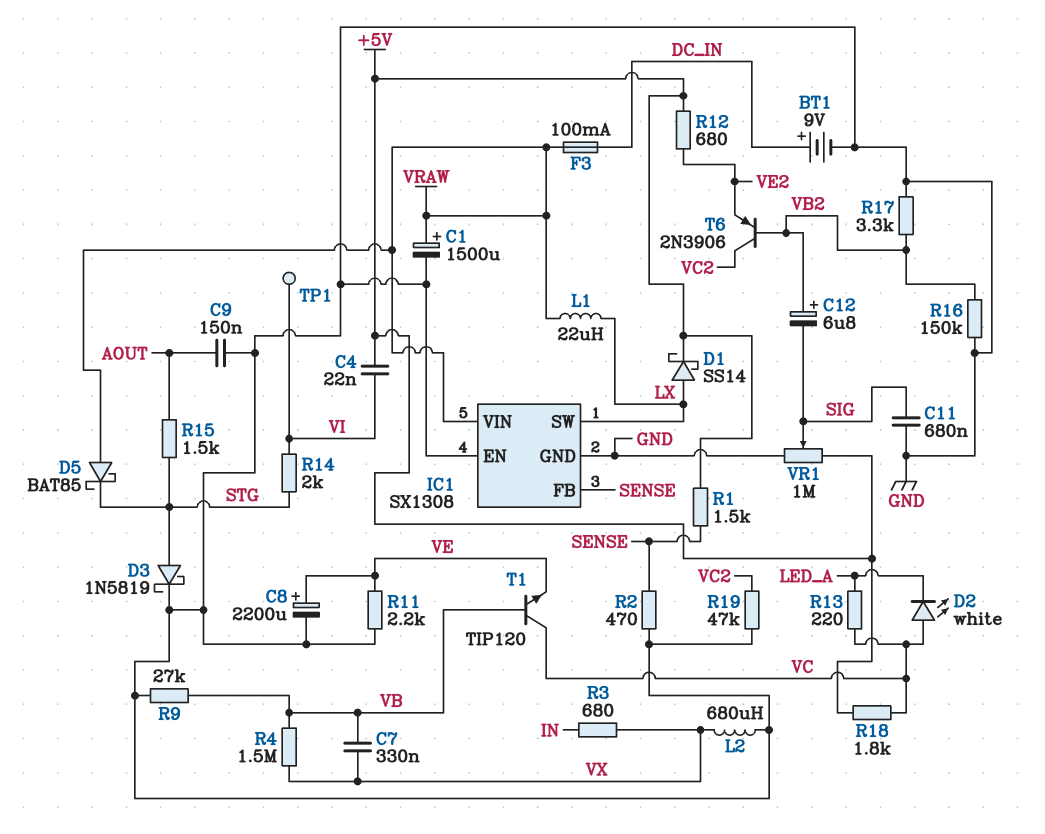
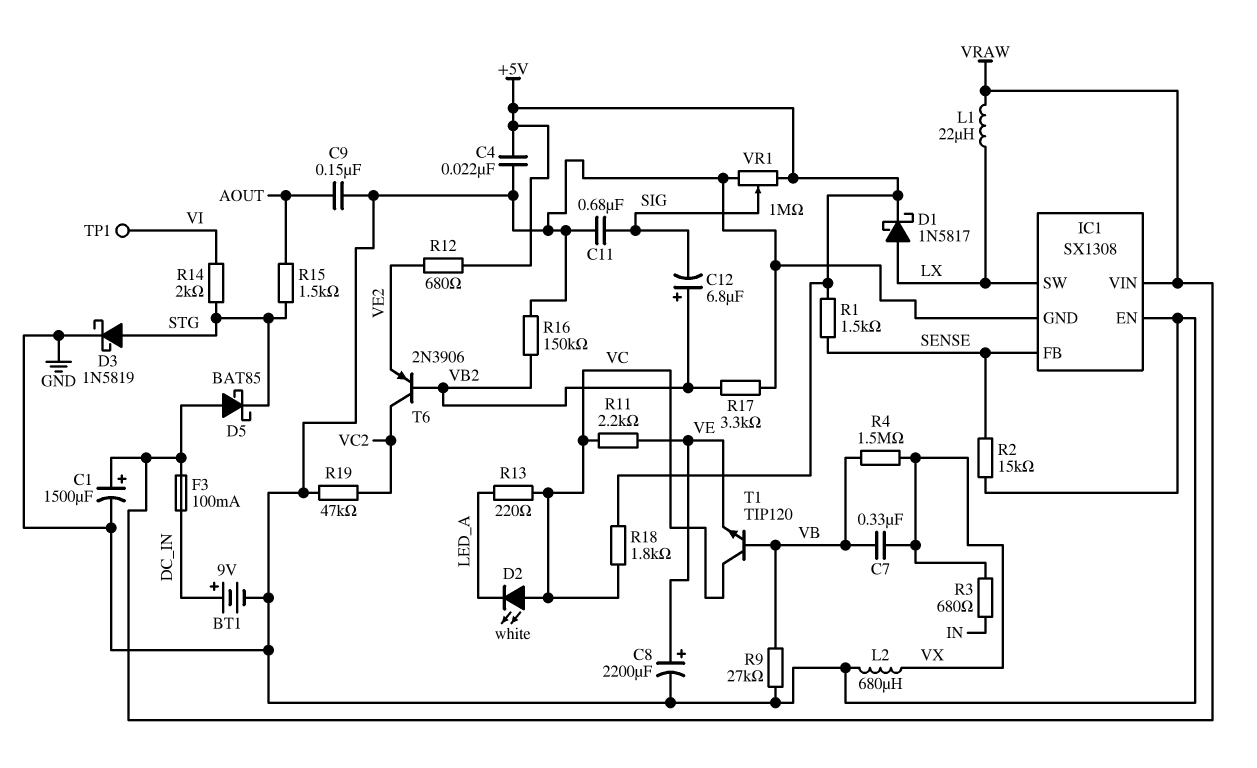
C4: 22nF (+5V, VI) -> 22nF (+5V, GND)
D1: schottky SS14 (A LX, K +5V) -> schottky 1N5817 (A LX, K +5V)
R2: 470 (GND, SENSE) -> 15k (GND, SENSE)
R11: 2.2k (GND, VE) -> 2.2k (VC, VE)

